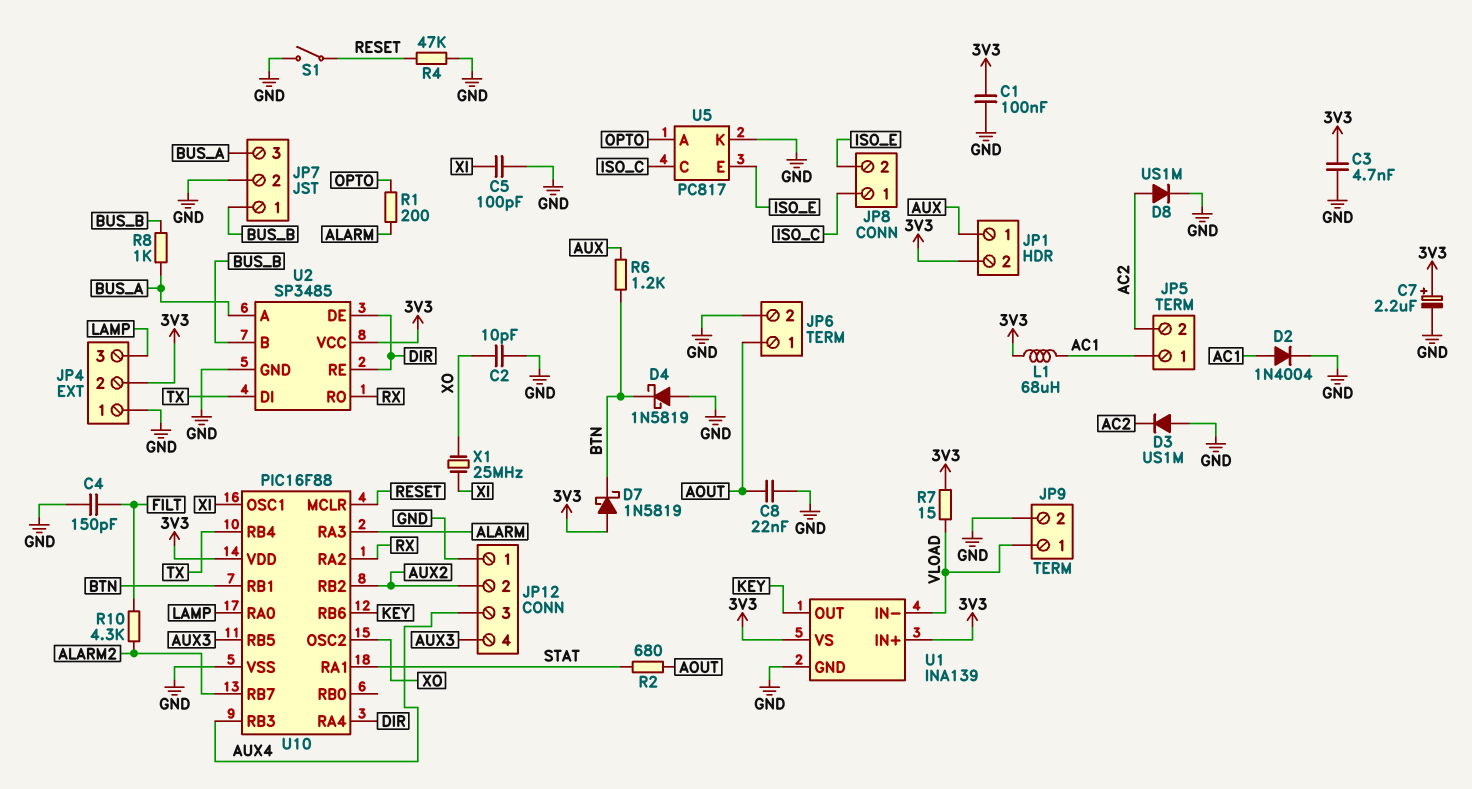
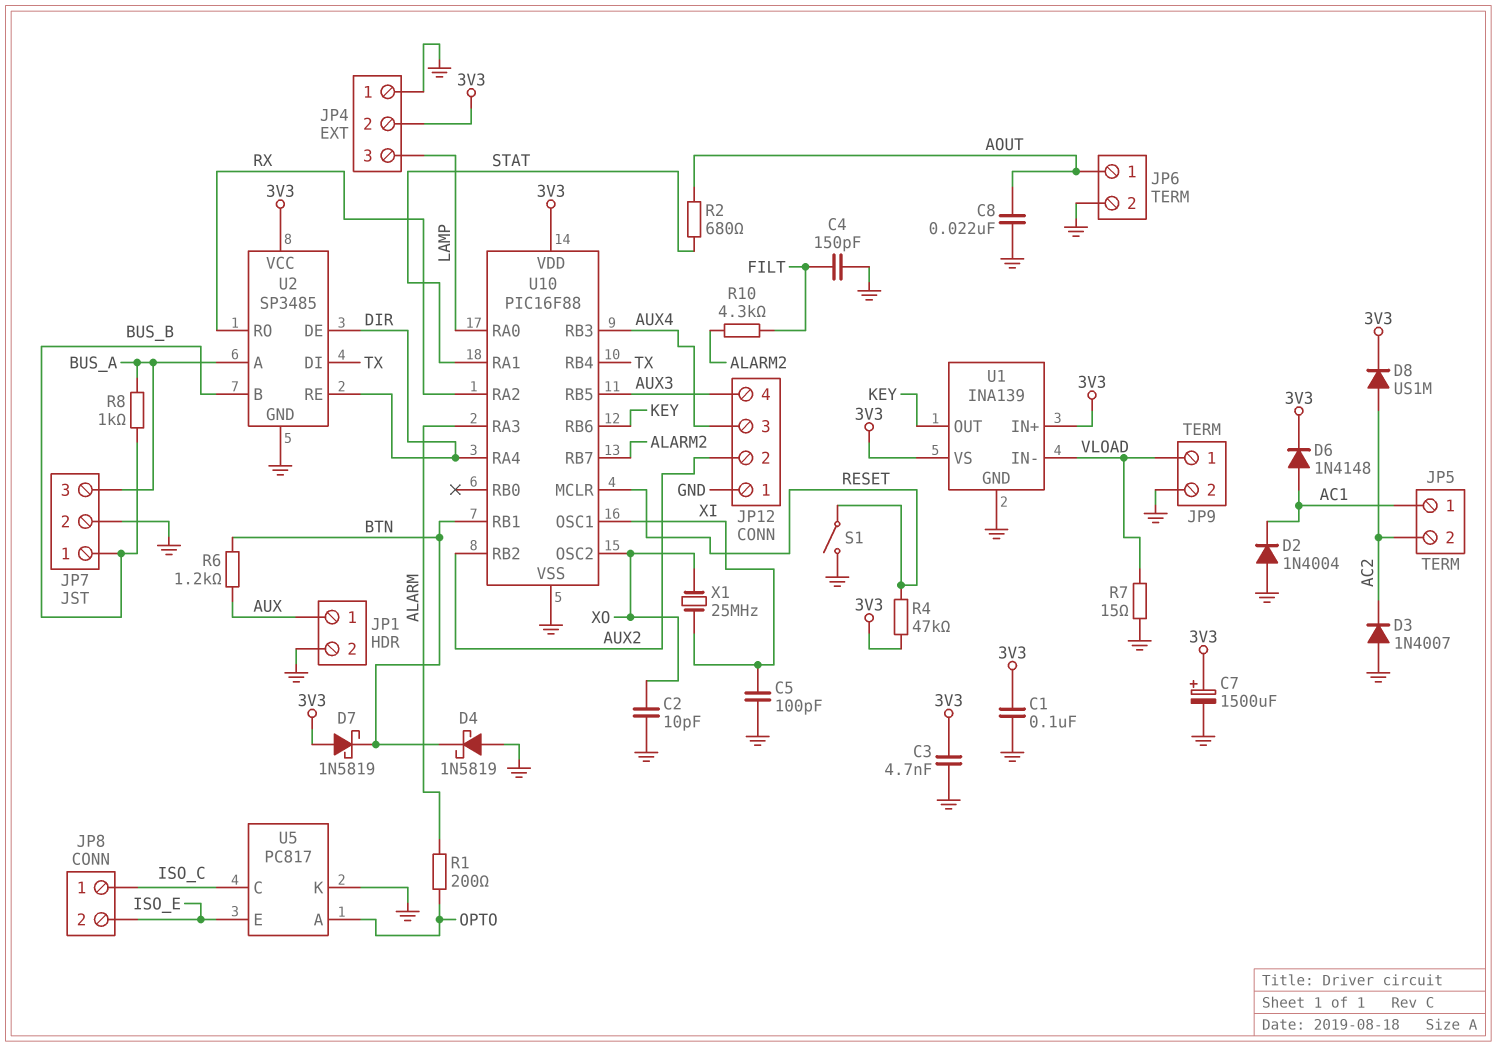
C7: 2.2uF (plus 3V3, minus GND) -> 1500uF (plus 3V3, minus GND)
D2: diode 1N4004 (A AC1, K GND) -> diode 1N4004 (A GND, K AC1)
D3: diode US1M (A GND, K AC2) -> diode 1N4007 (A GND, K AC2)
D6: none -> diode 1N4148 (A AC1, K 3V3)
D8: diode US1M (A AC2, K GND) -> diode US1M (A AC2, K 3V3)
JP1 pin 2: 3V3 -> GND
L1: 68uH (3V3, AC1) -> none
R4: 47k (GND, RESET) -> 47k (3V3, RESET)
R7: 15 (3V3, VLOAD) -> 15 (GND, VLOAD)

